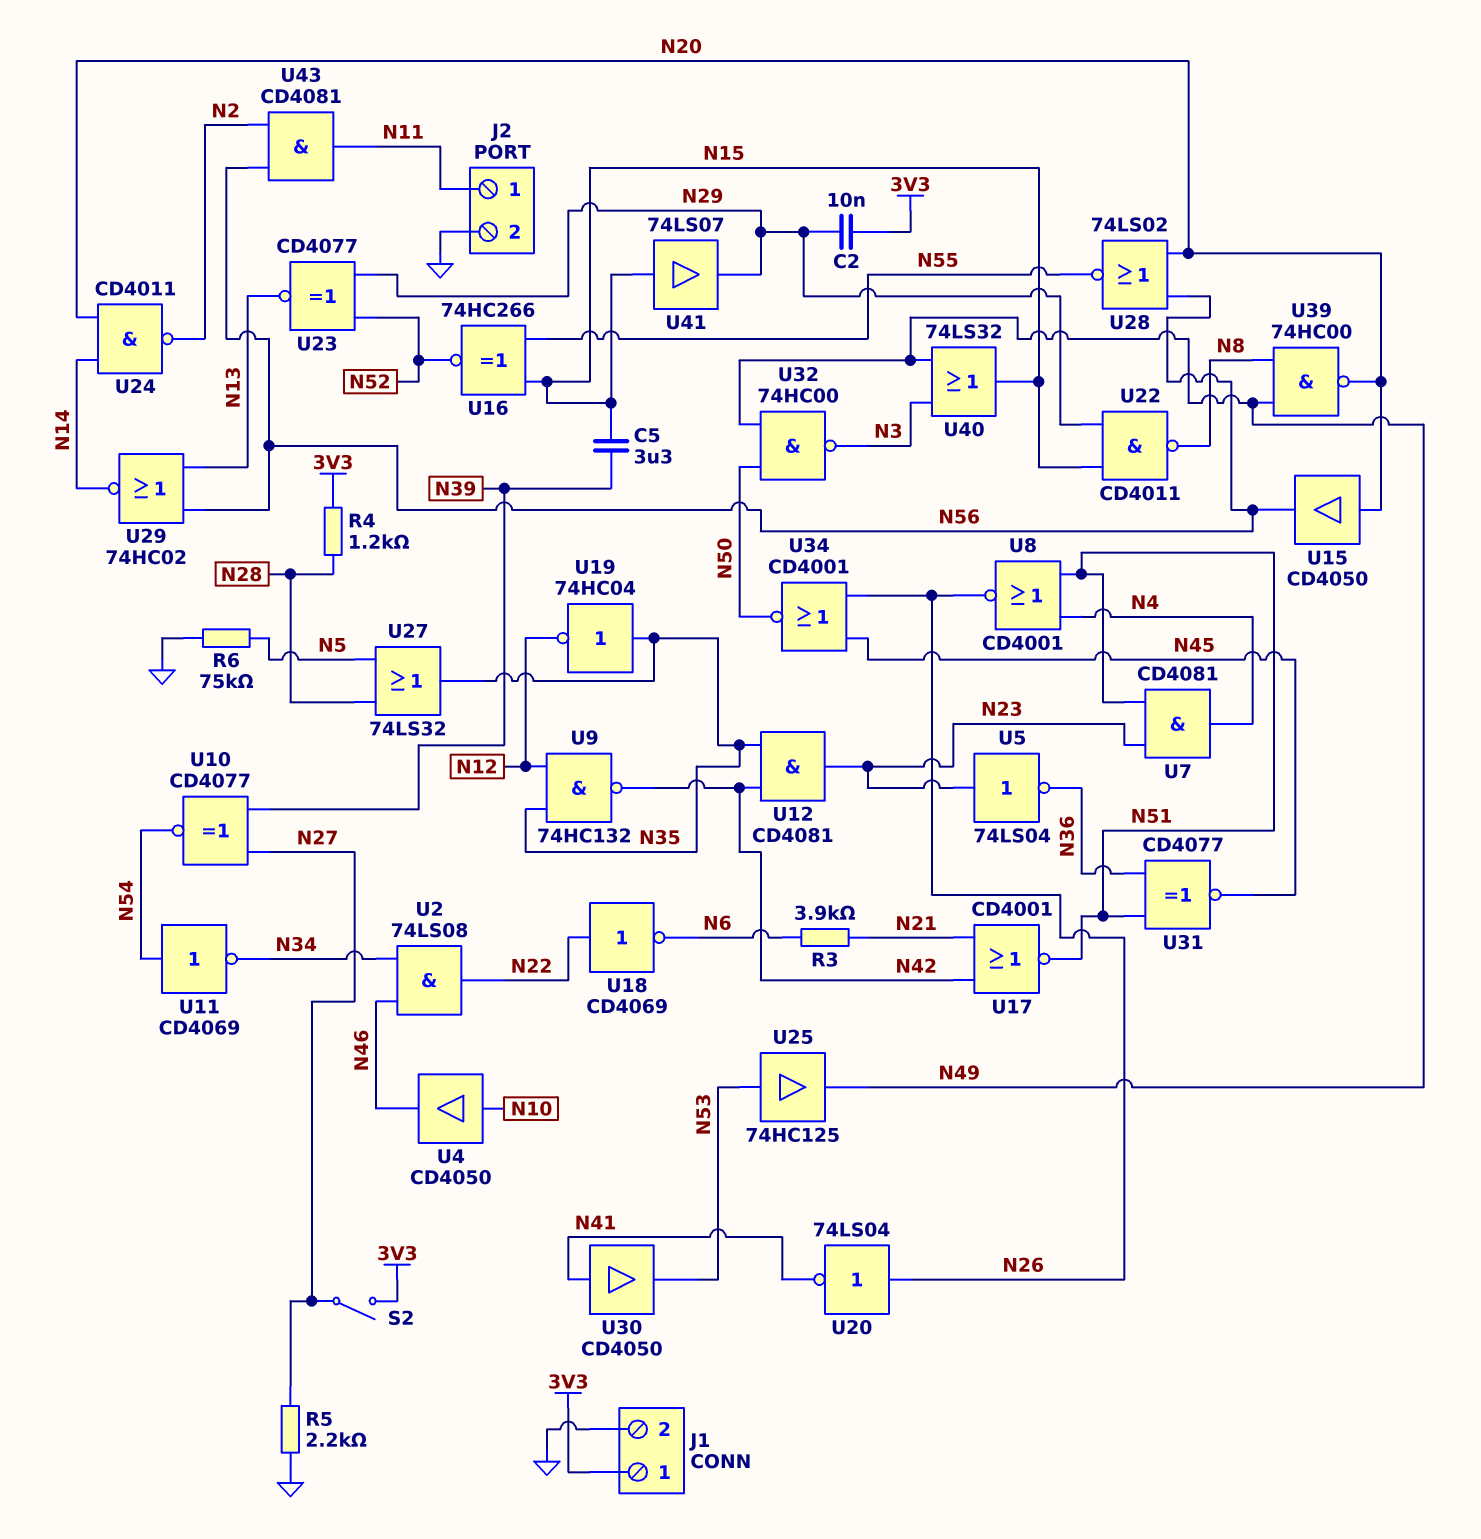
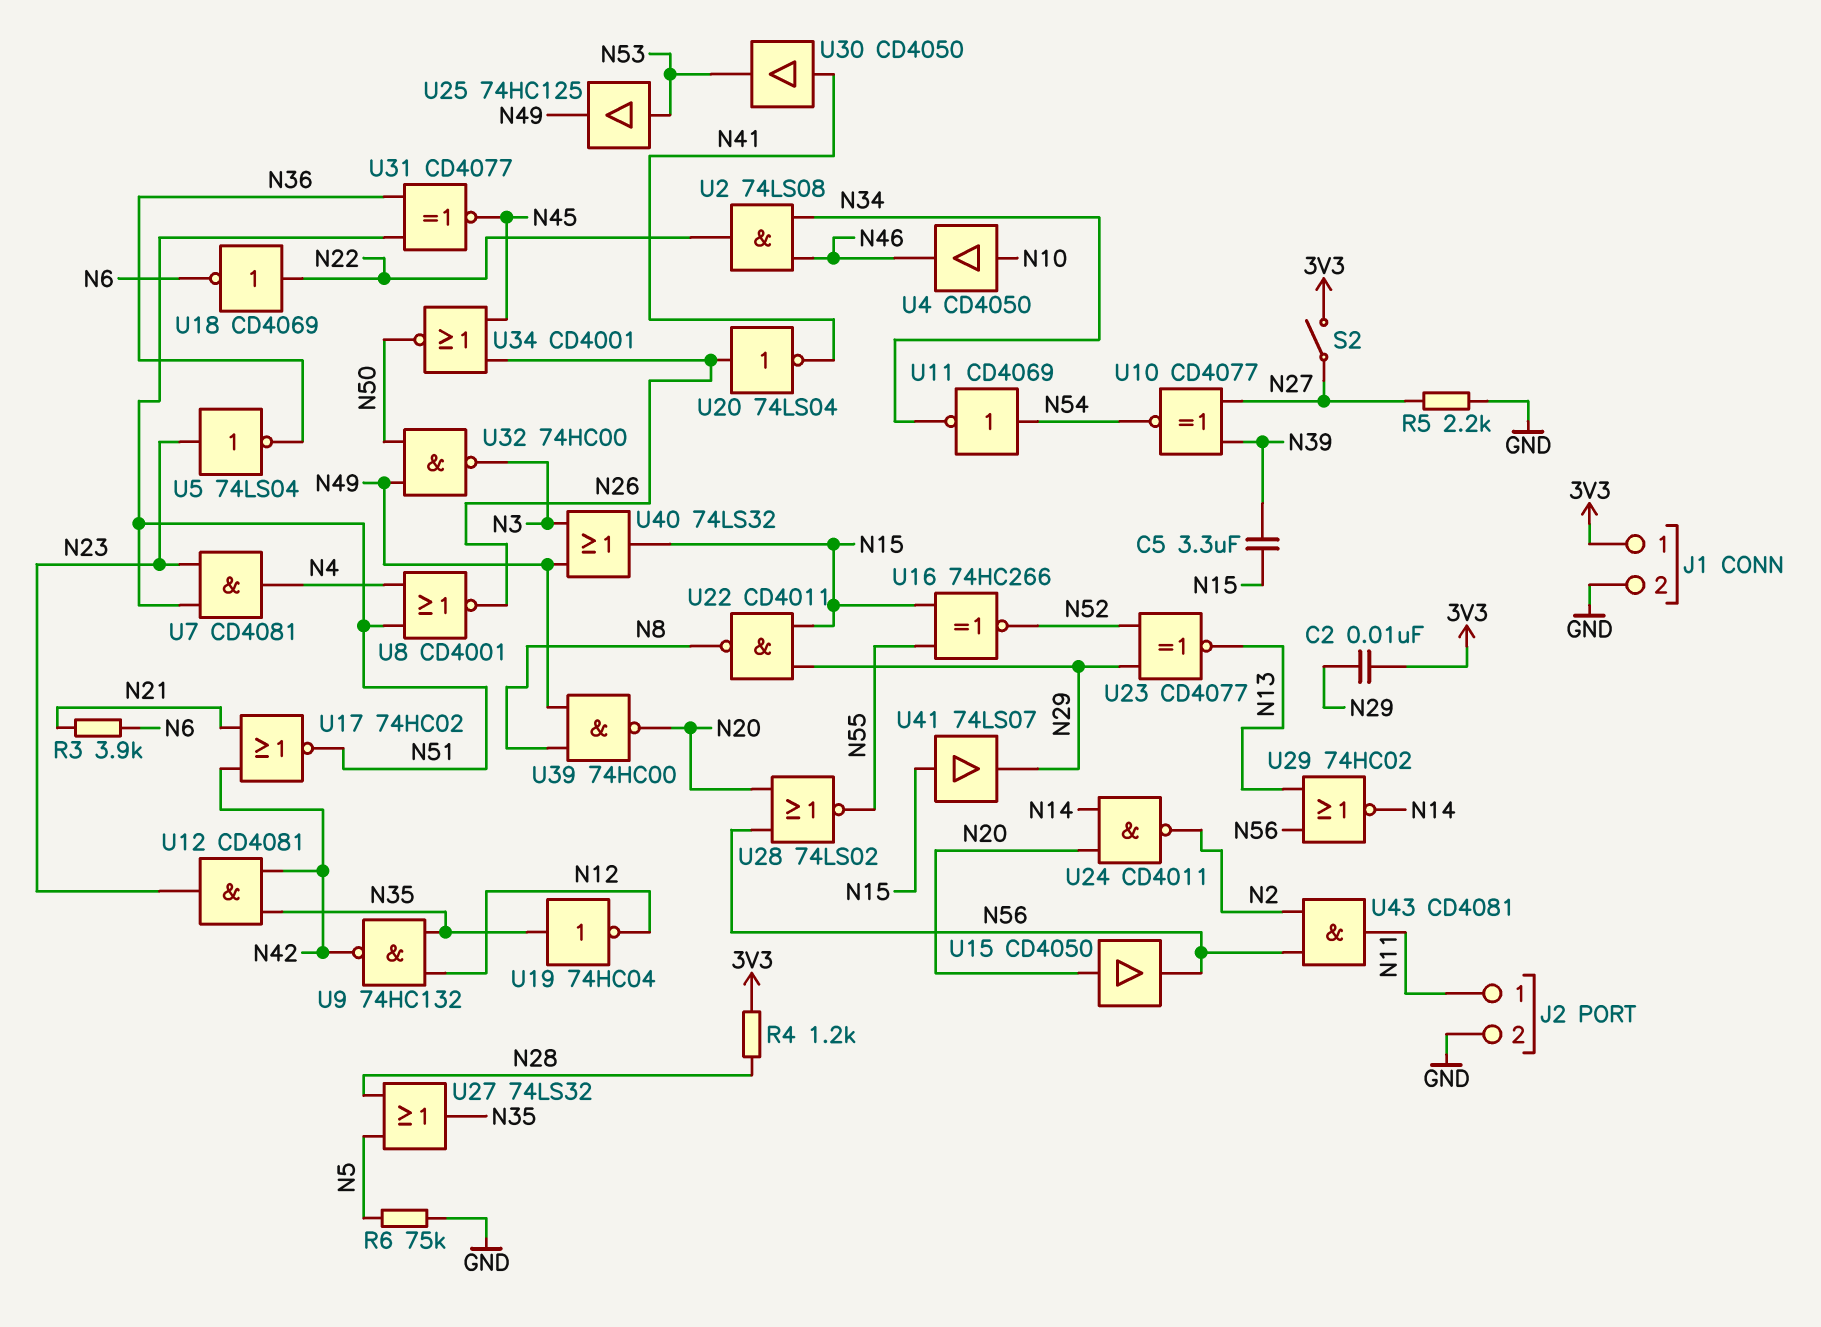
U17: NOR CD4001 (in N21, in N42, out N51) -> NOR 74HC02 (in N21, in N42, out N51)

